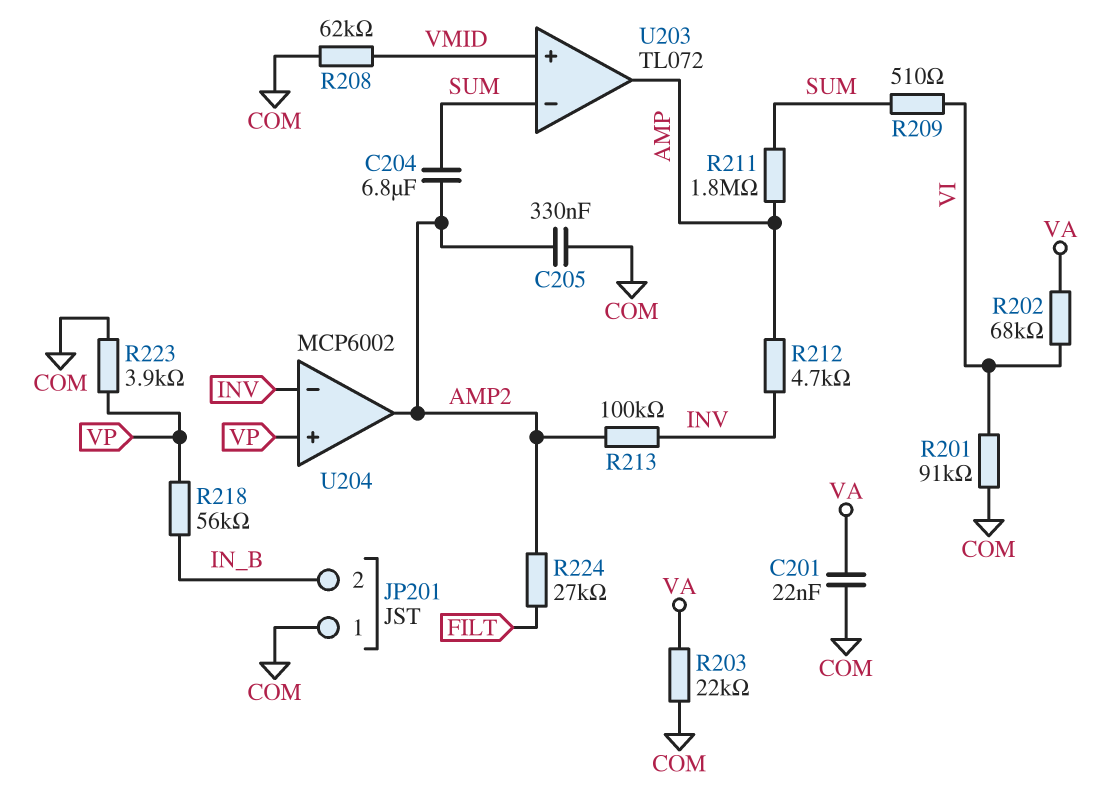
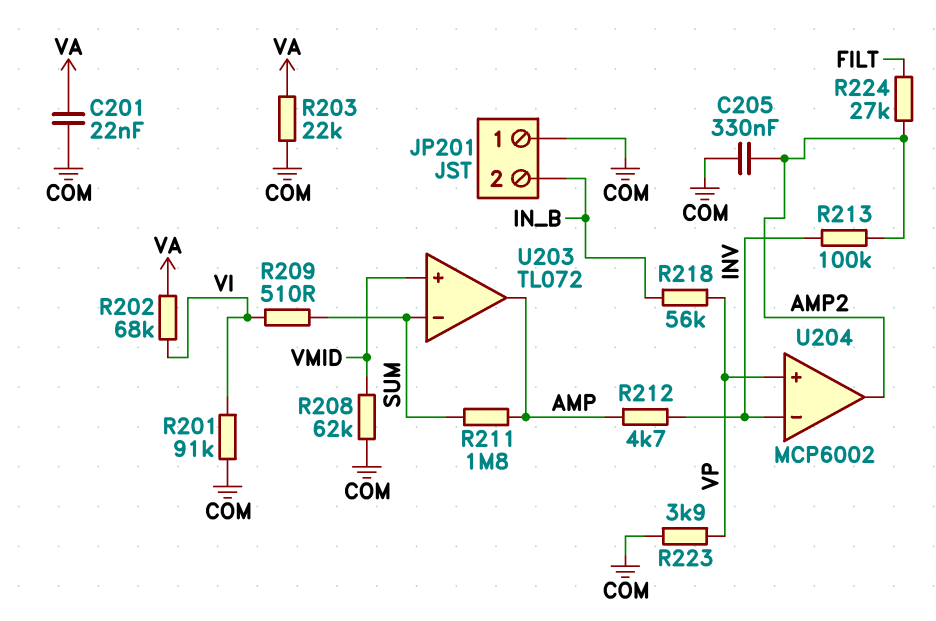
C204: 6.8uF (AMP2, SUM) -> none

